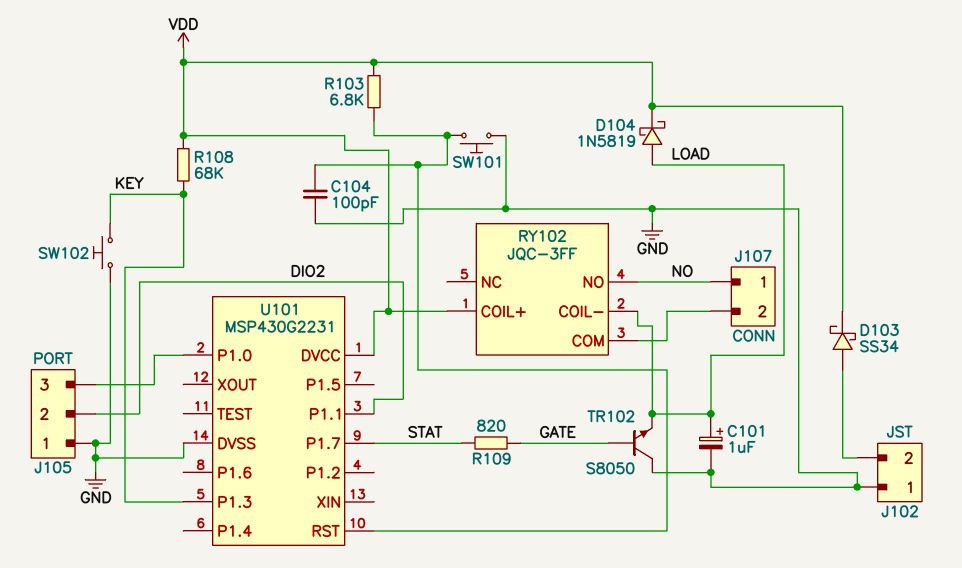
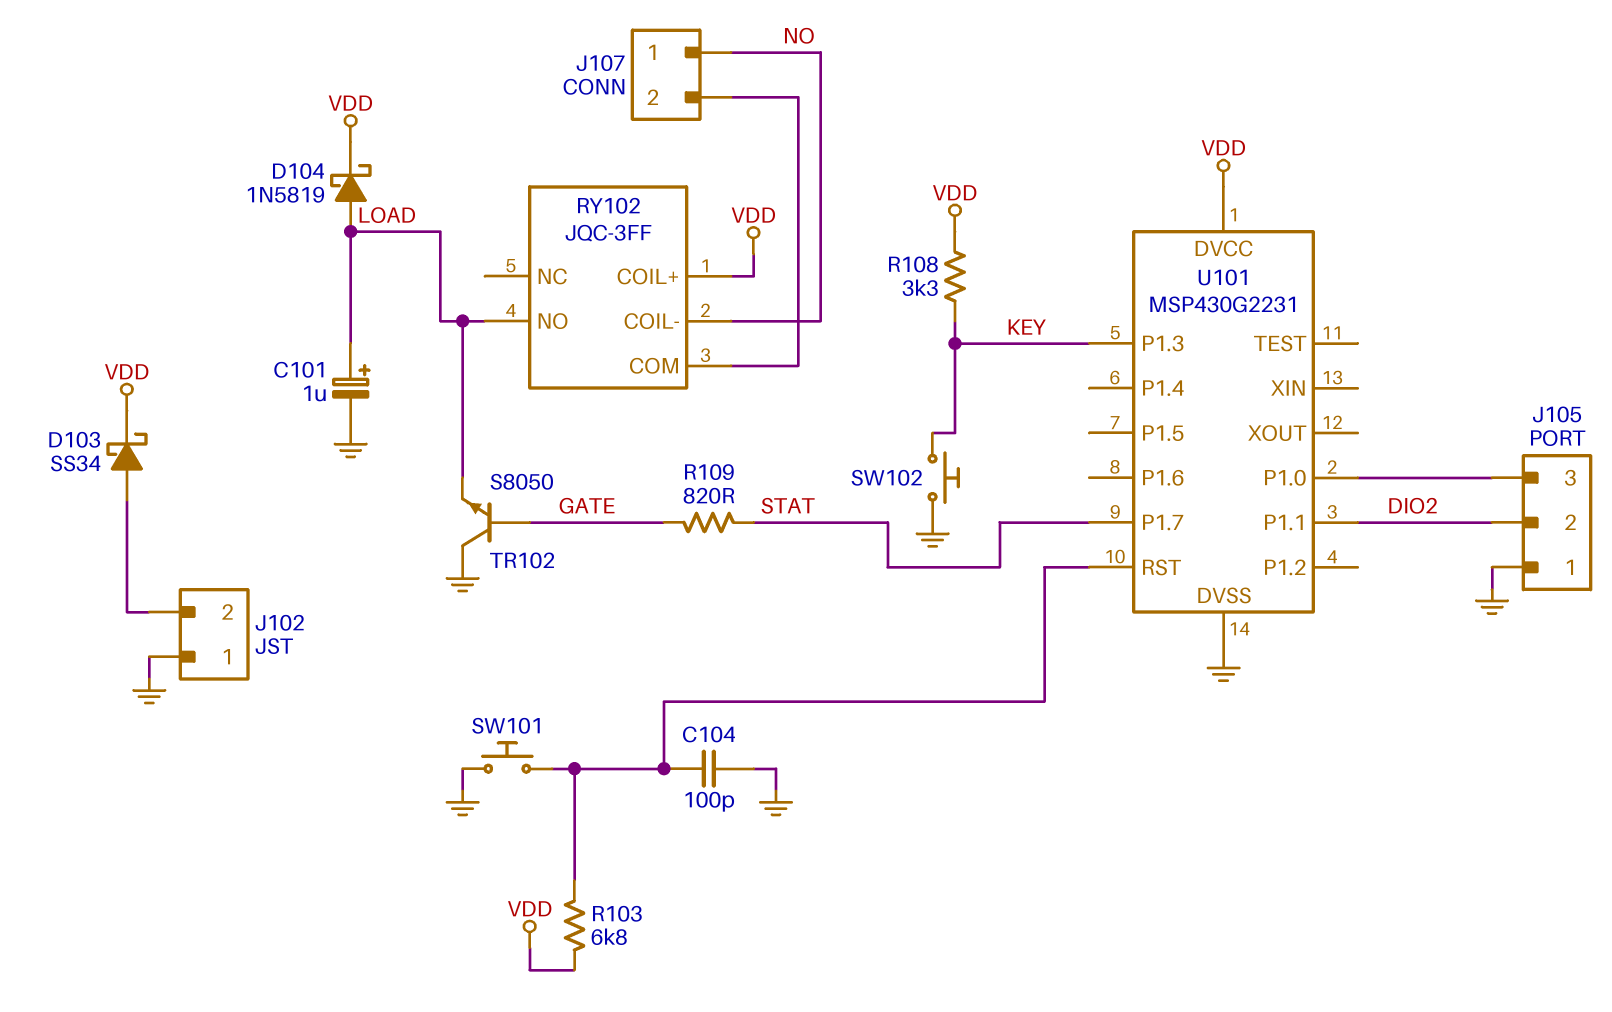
R108: 68k (KEY, VDD) -> 3.3k (KEY, VDD)
RY102 pin COIL-: LOAD -> NO
RY102 pin NO: NO -> LOAD

